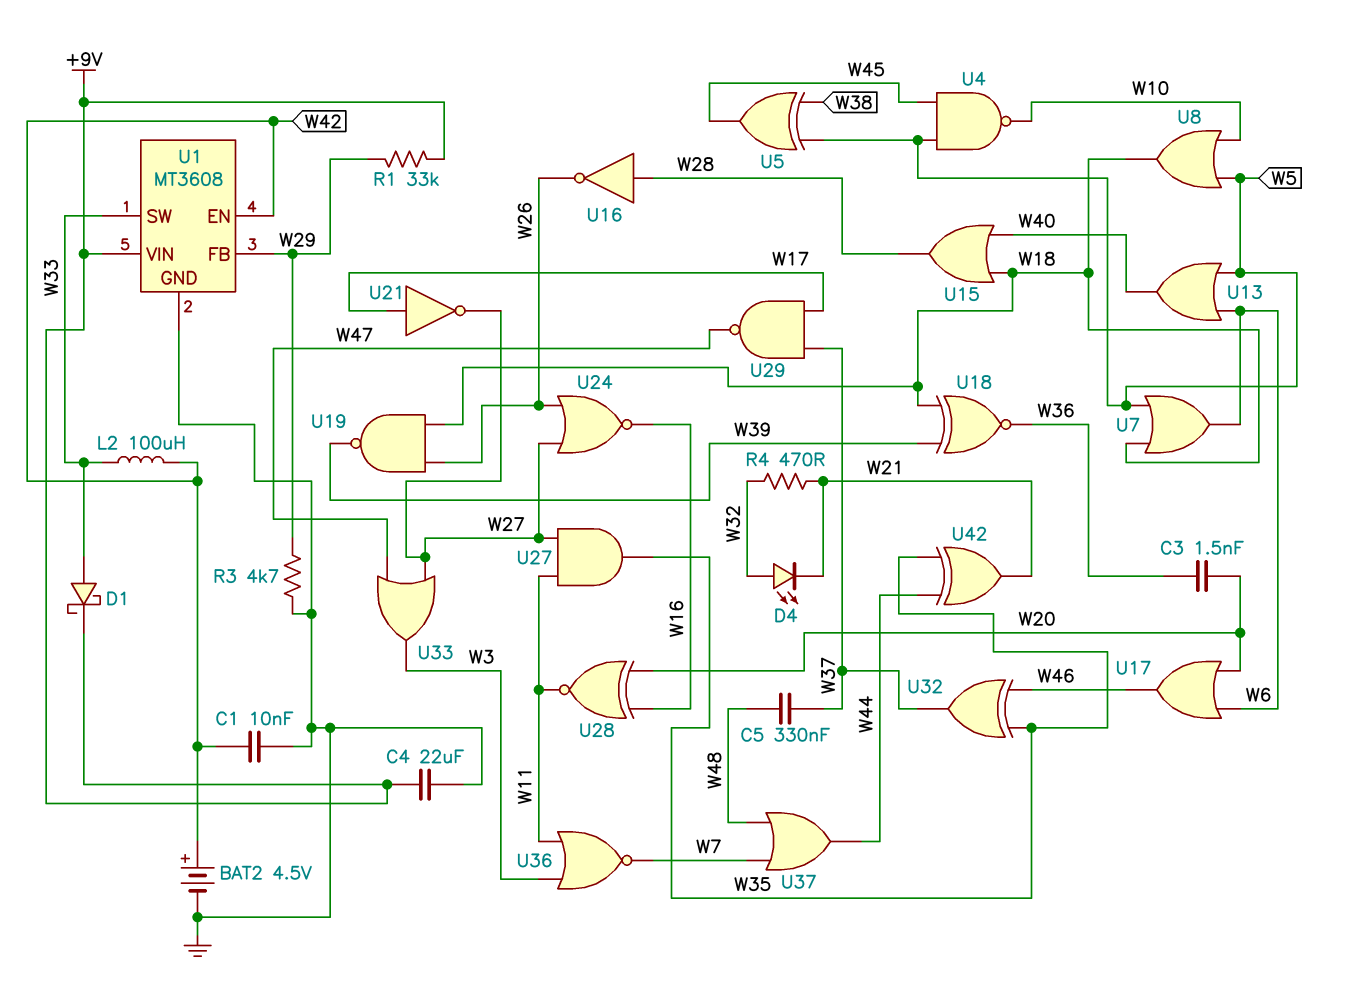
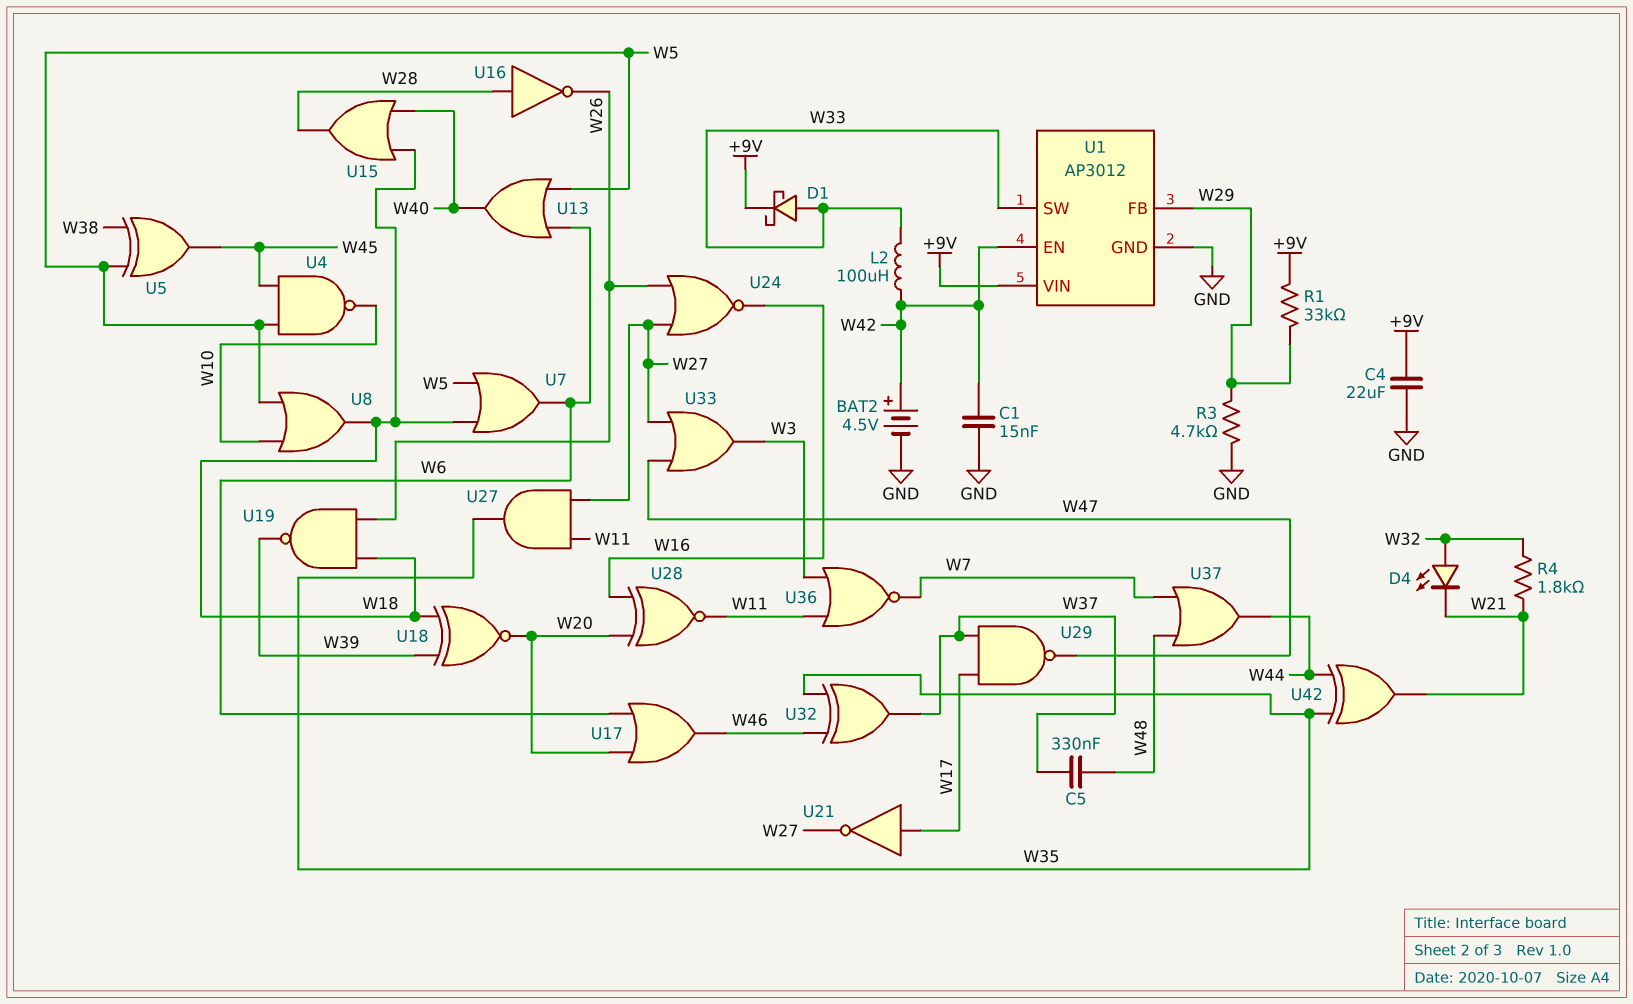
C1: 10nF (GND, W42) -> 15nF (GND, W42)
C3: 1.5nF (W20, W36) -> none
R4: 470 (W21, W32) -> 1.8k (W21, W32)
U1: MT3608 -> AP3012
U18: XNOR (in W18, in W39, out W36) -> XNOR (in W18, in W39, out W20)

